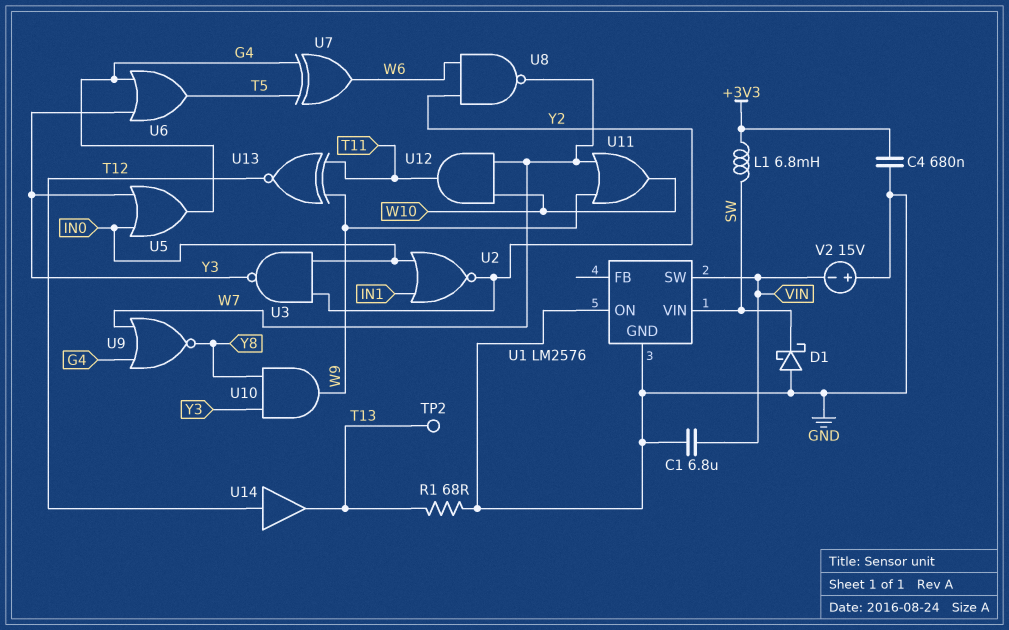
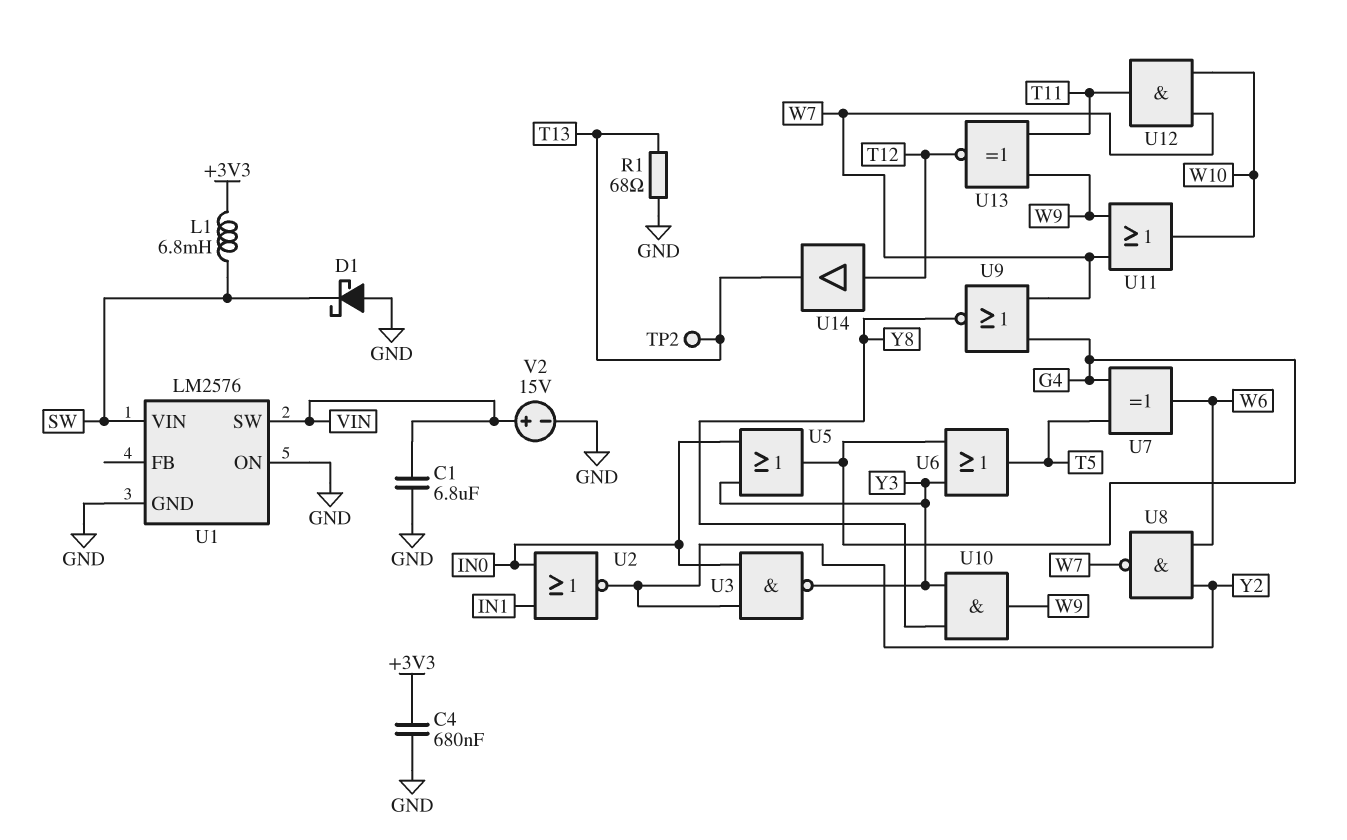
V2: 15V (plus GND, minus VIN) -> 15V (plus VIN, minus GND)

